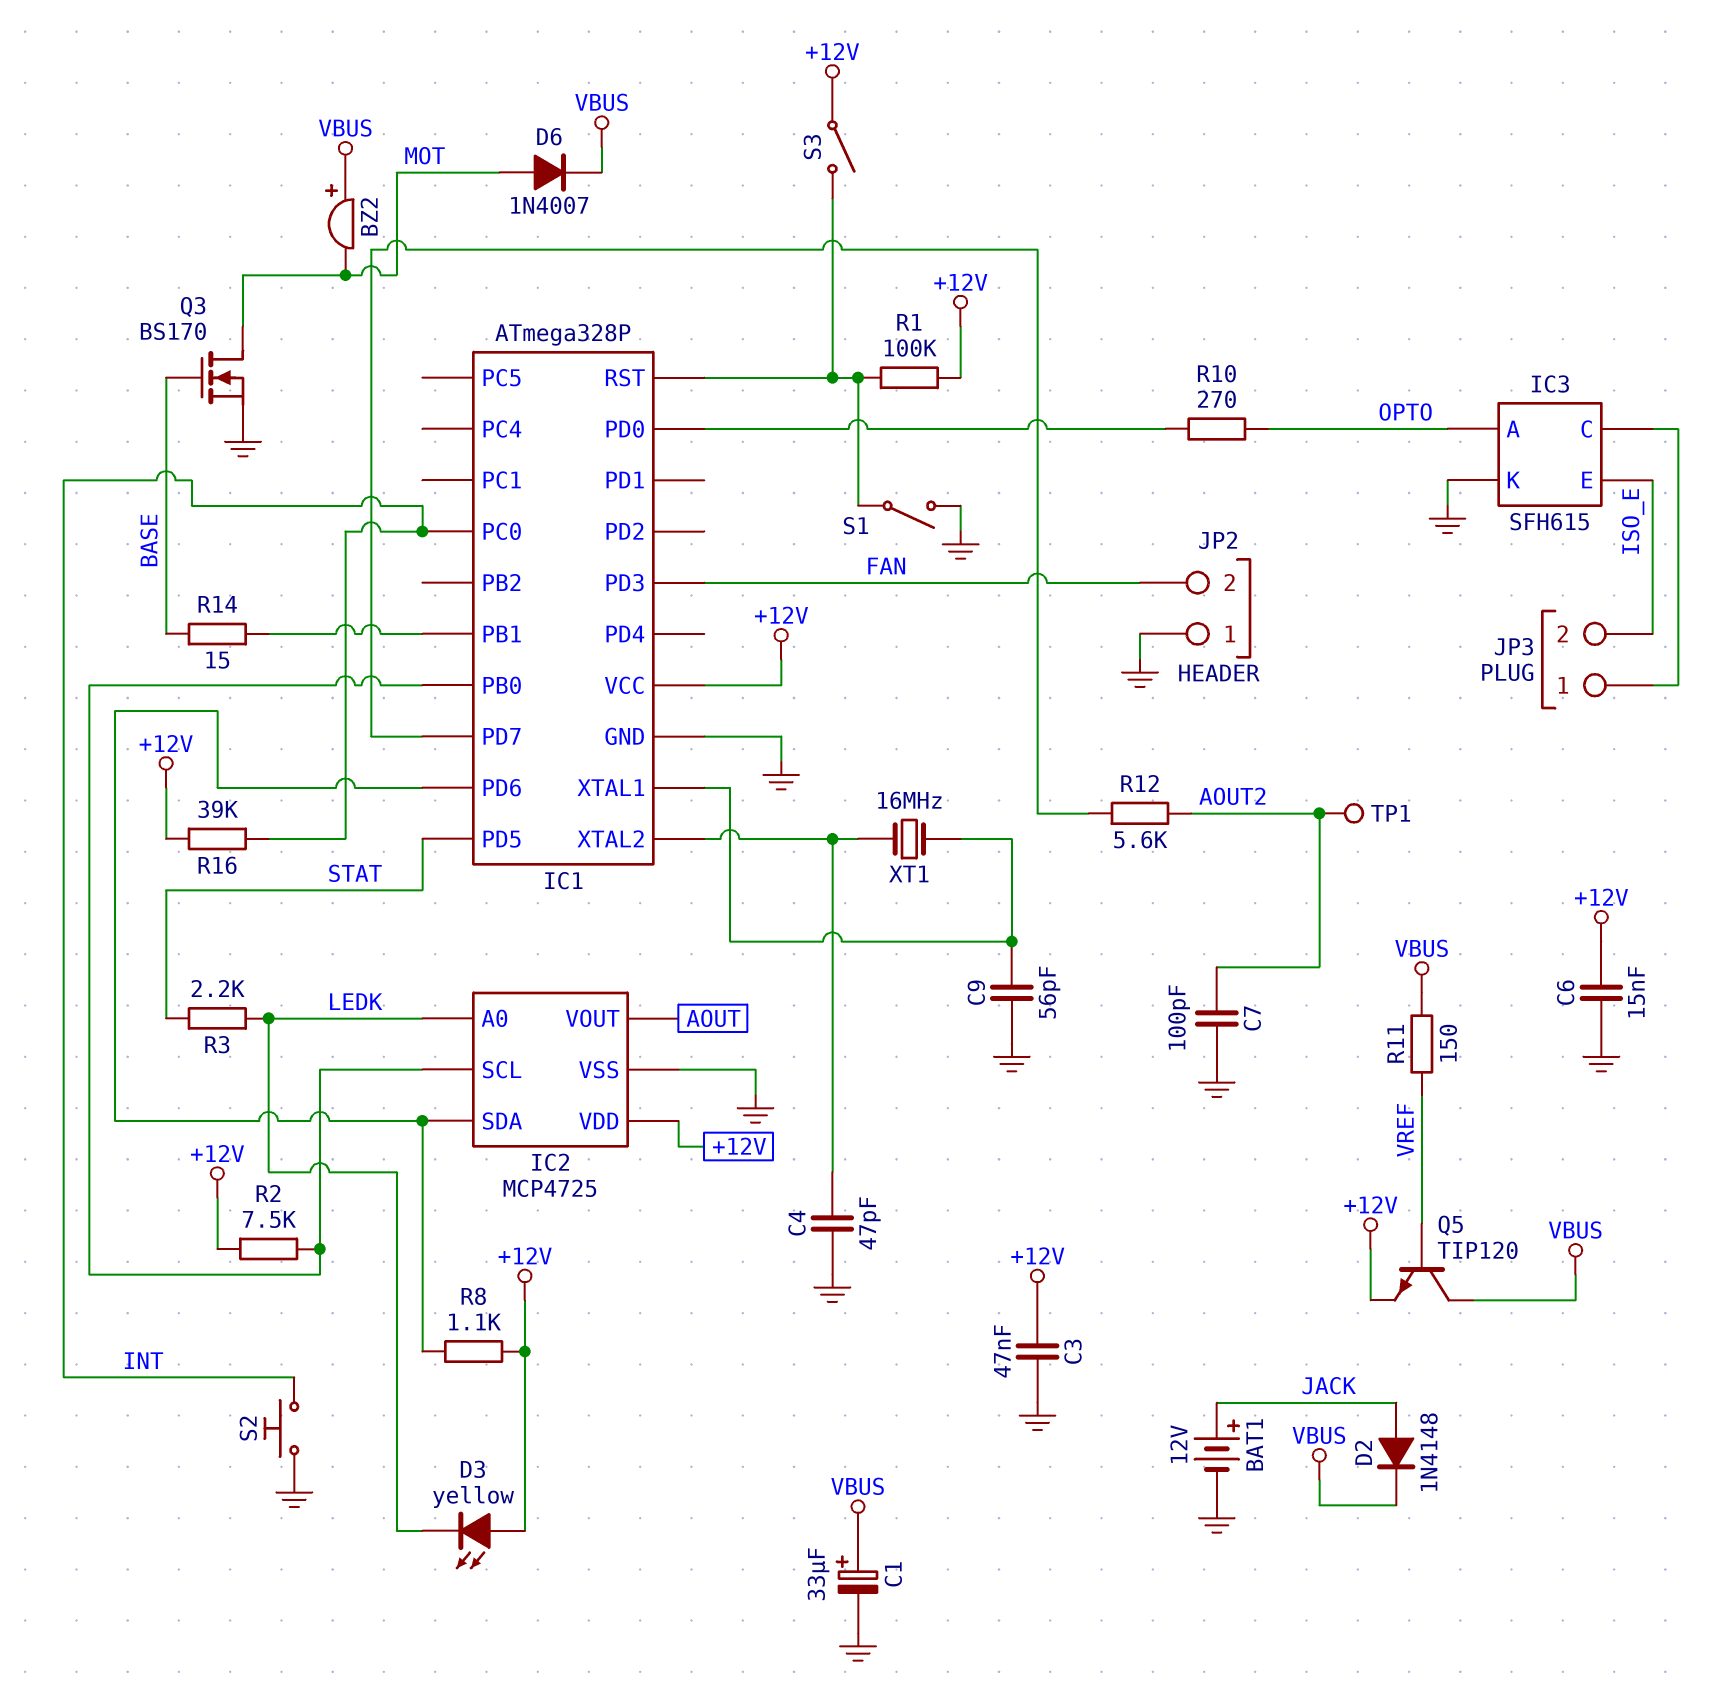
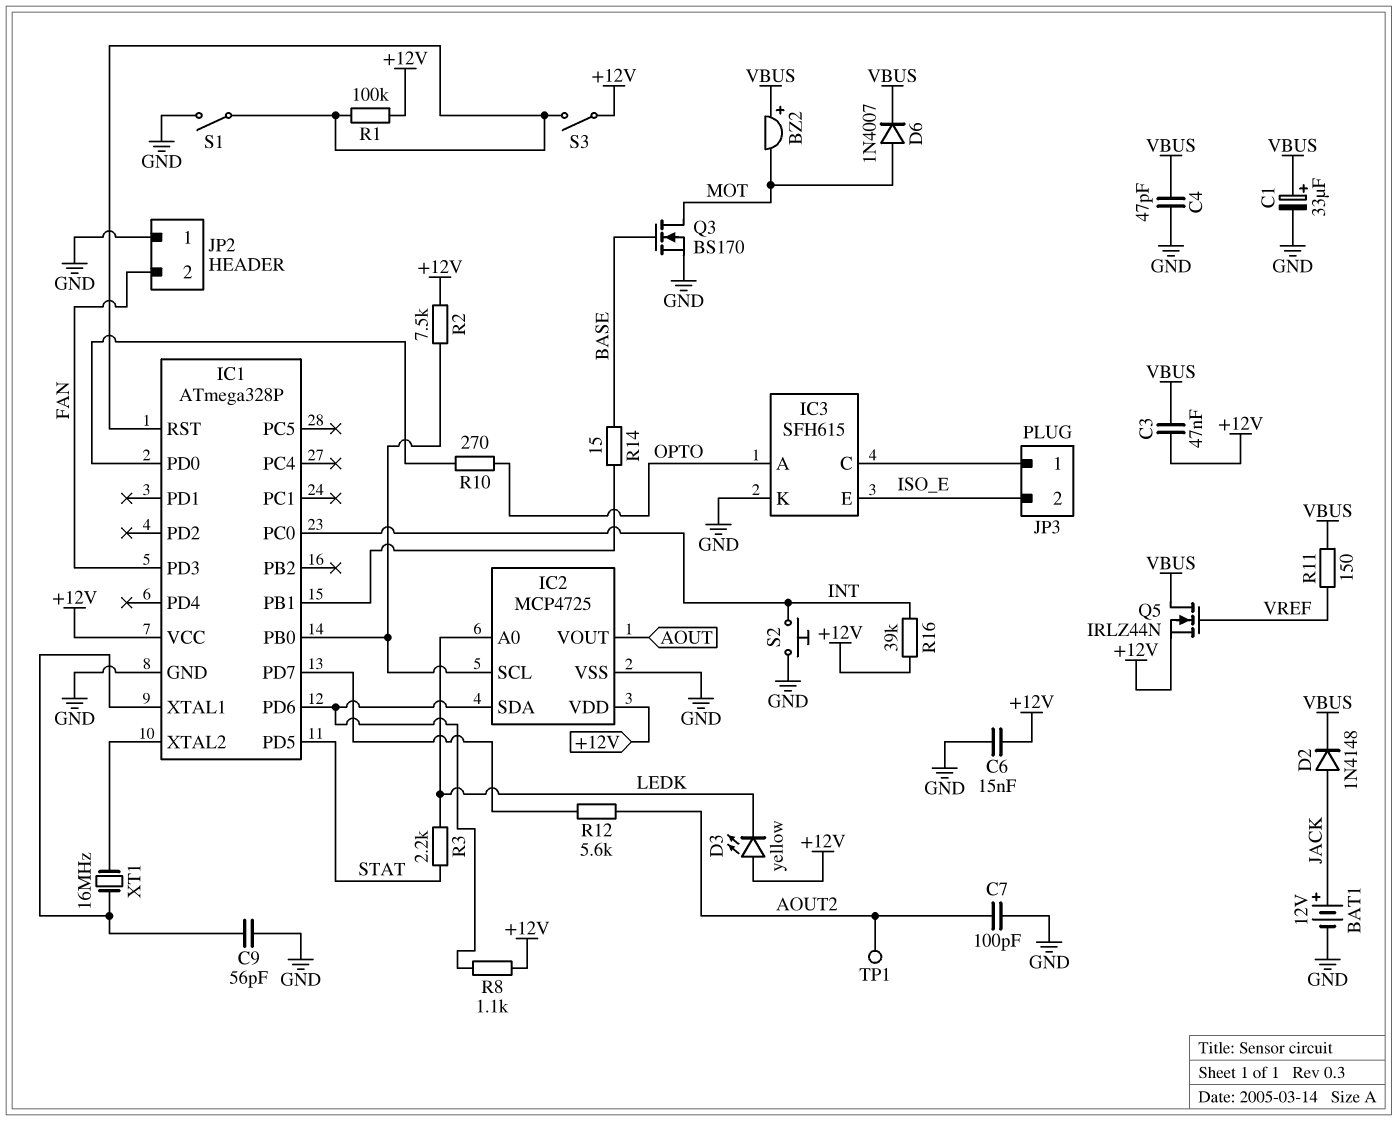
C3: 47nF (+12V, GND) -> 47nF (+12V, VBUS)
C4: 47pF (GND, IC1/XTAL2) -> 47pF (GND, VBUS)
Q5: NPN TIP120 (B VREF, C VBUS, E +12V) -> NMOS IRLZ44N (G VREF, D VBUS, S +12V)

